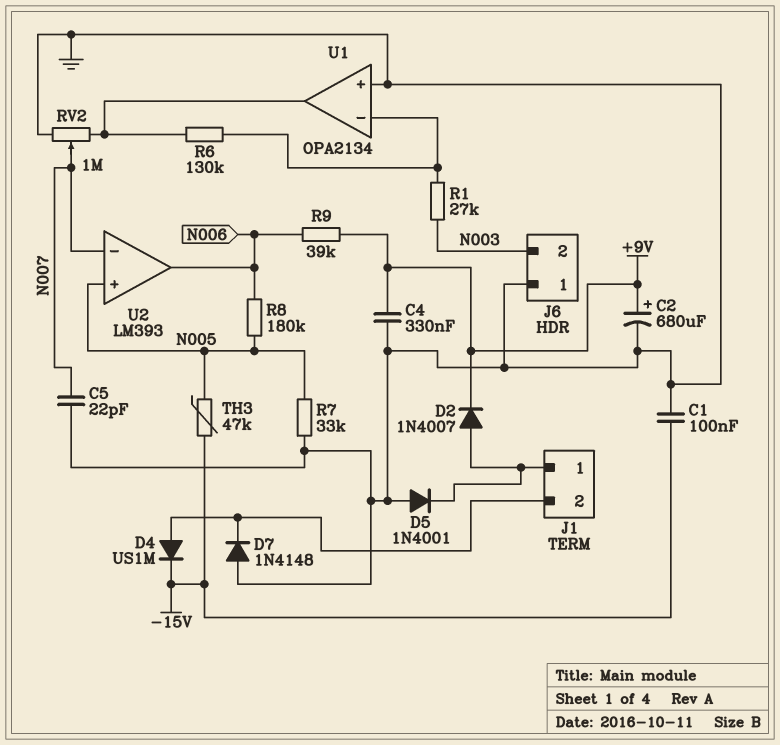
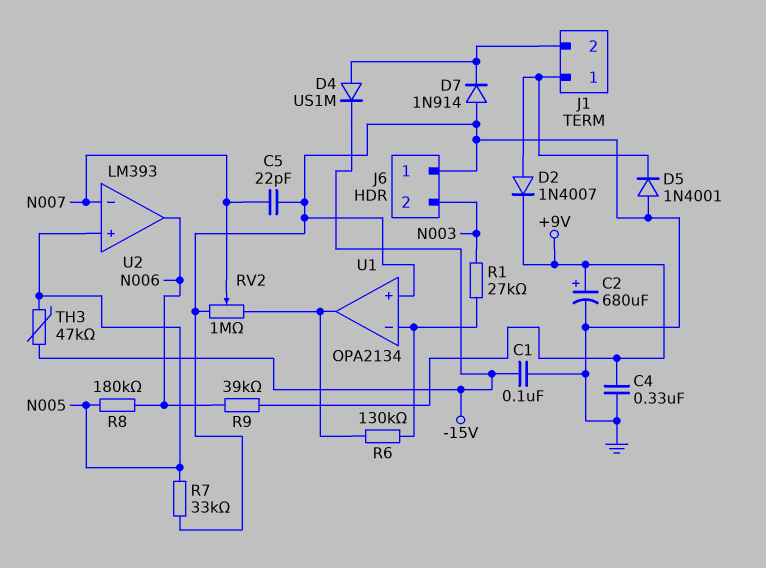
D7: diode 1N4148 (A GND, K J1/2) -> diode 1N914 (A GND, K J1/2)

